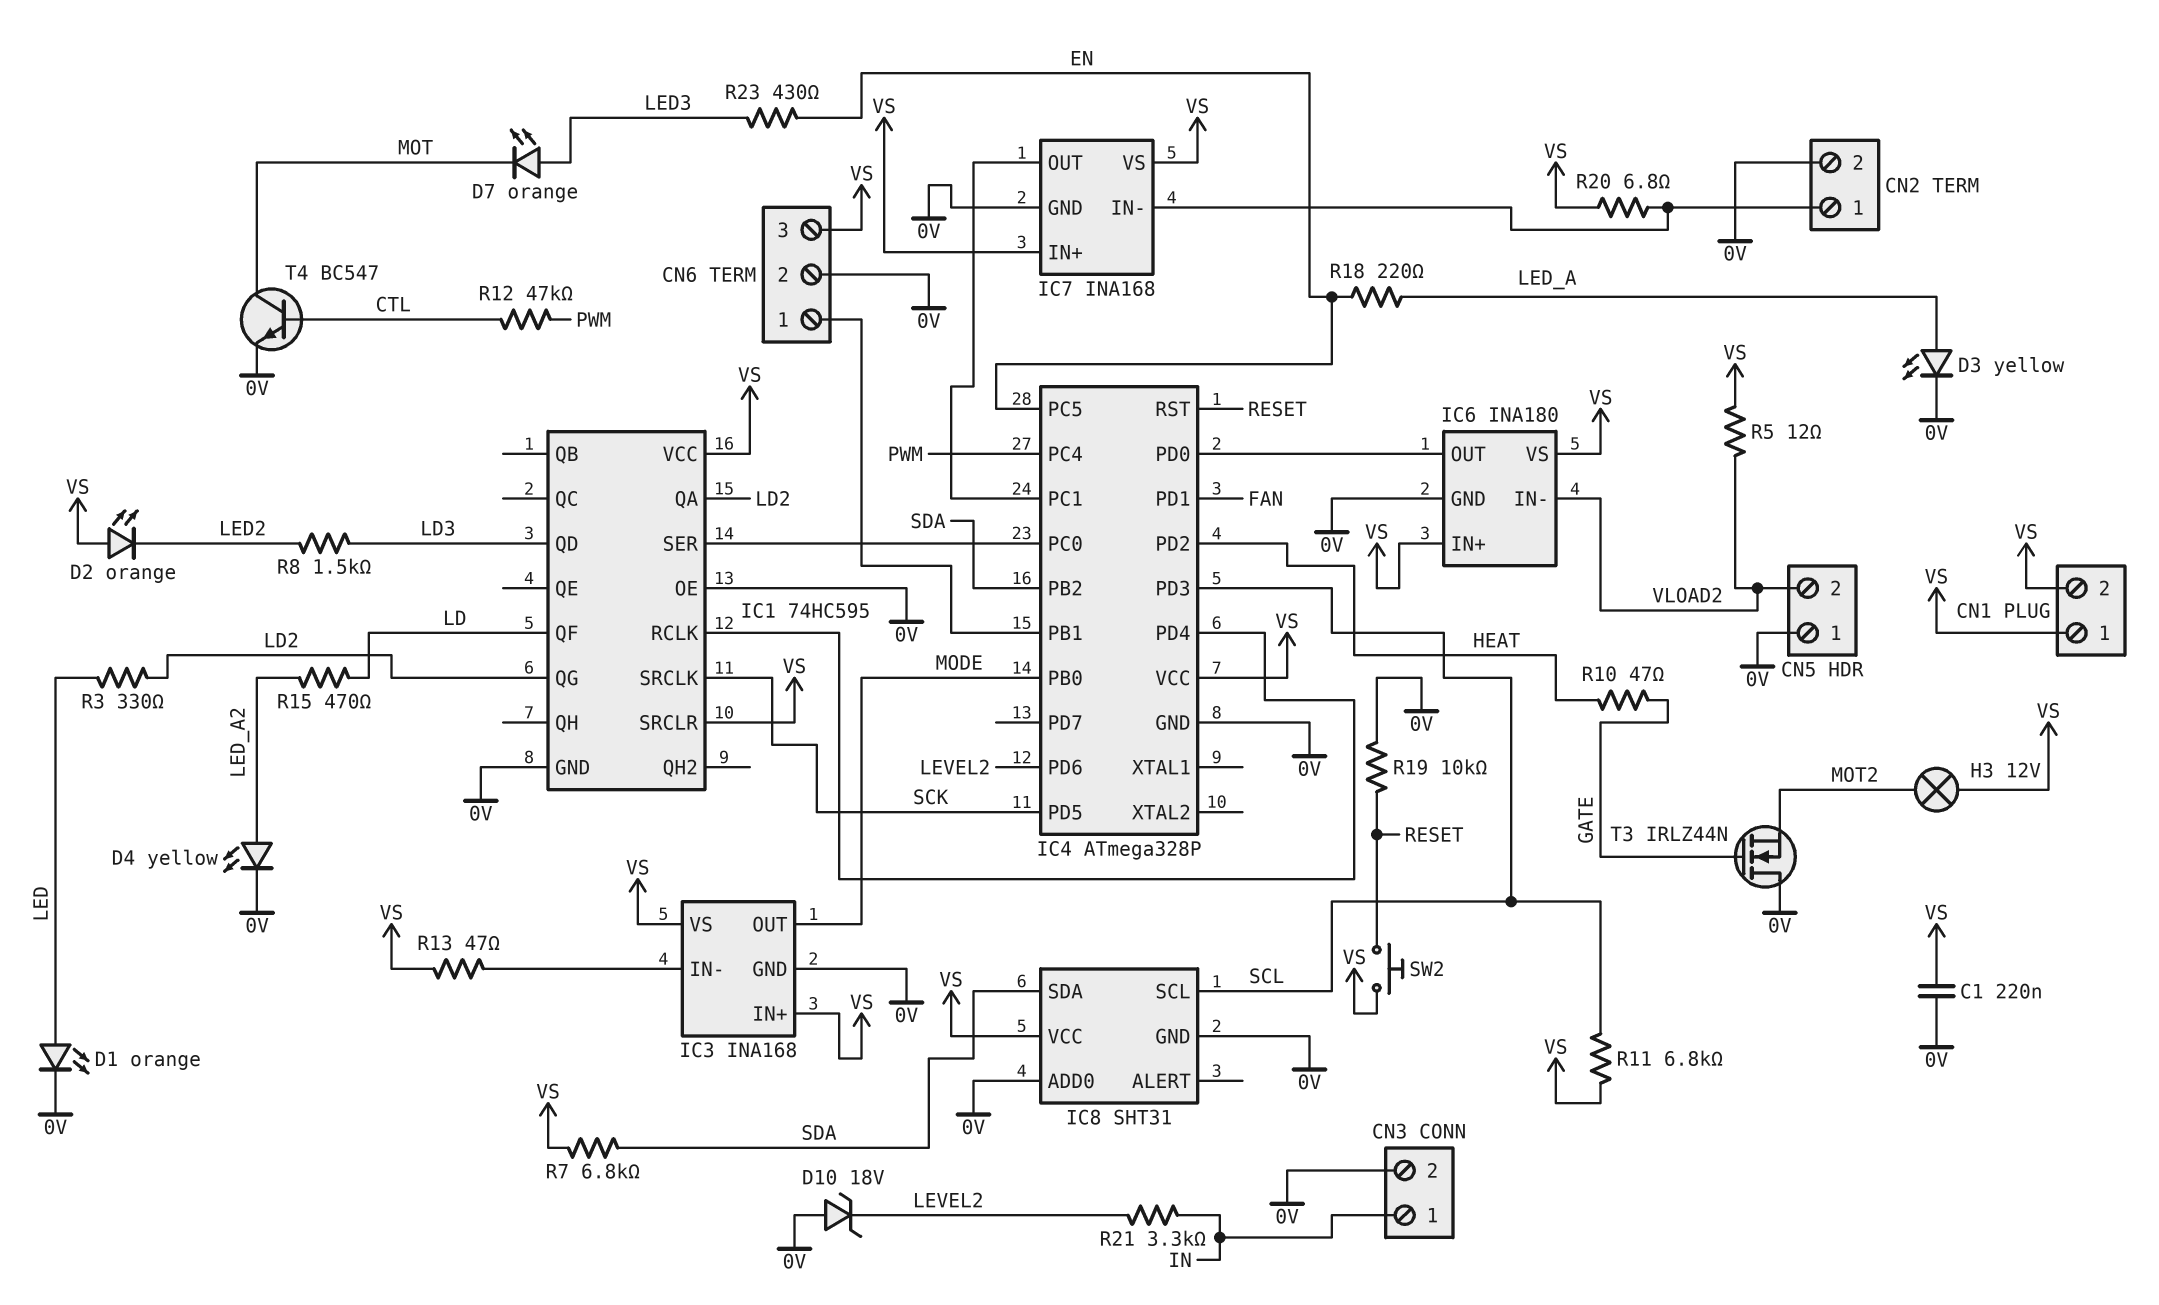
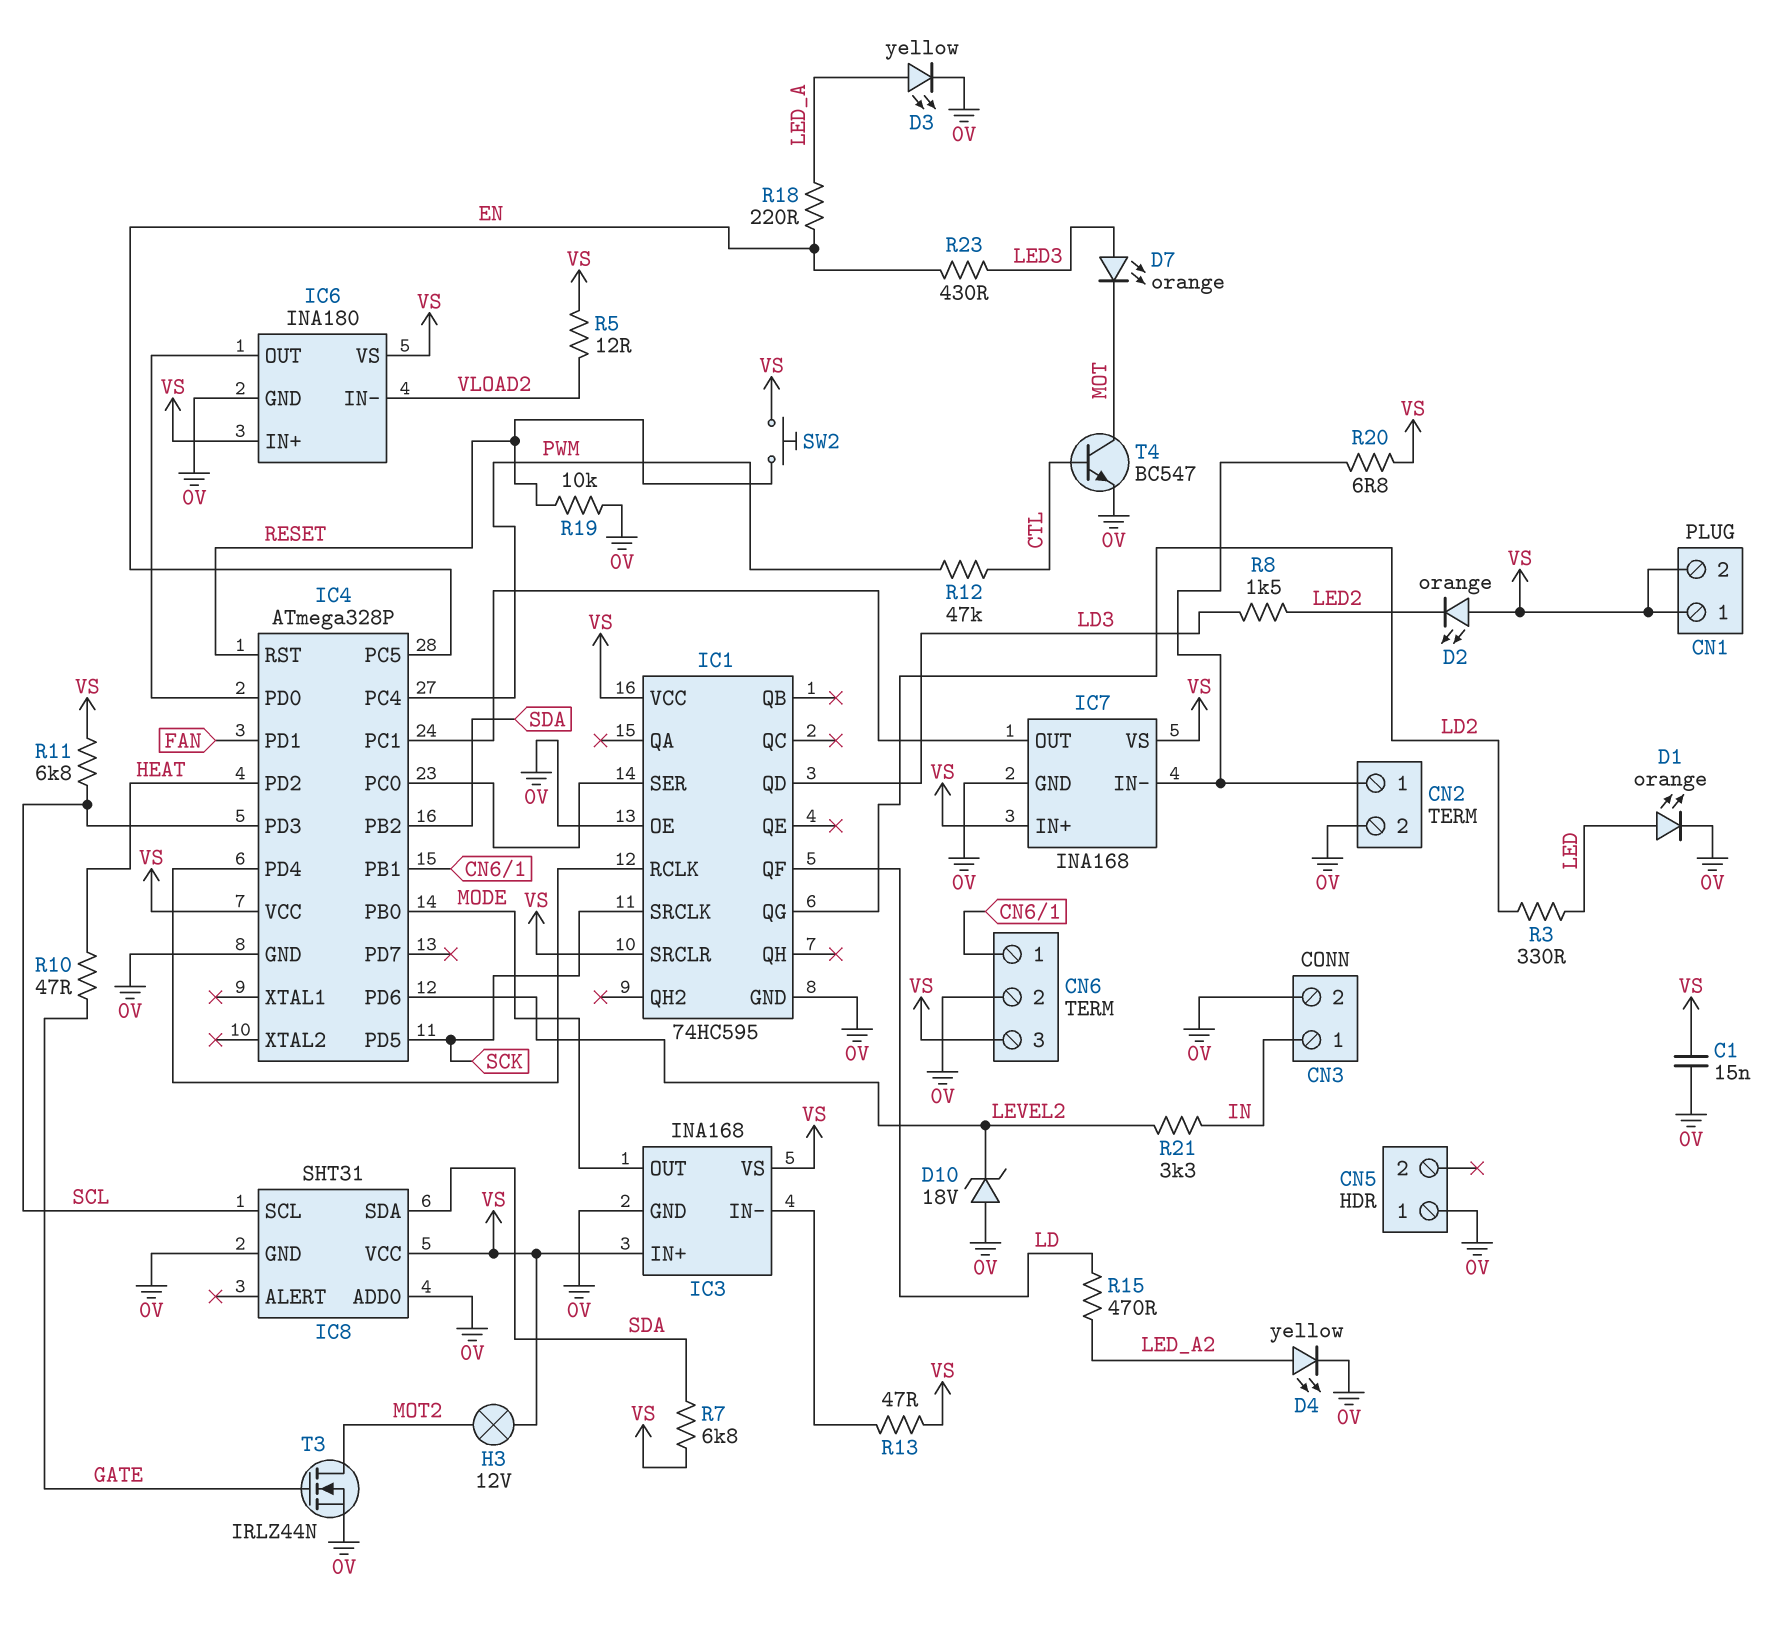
C1: 220nF (0V, VS) -> 15nF (0V, VS)
CN5 pin 2: VLOAD2 -> none
IC1 pin QA: LD2 -> none
T3: NMOS IRLZ44N (G GATE, D 0V, S MOT2) -> NMOS IRLZ44N (G GATE, D MOT2, S 0V)

